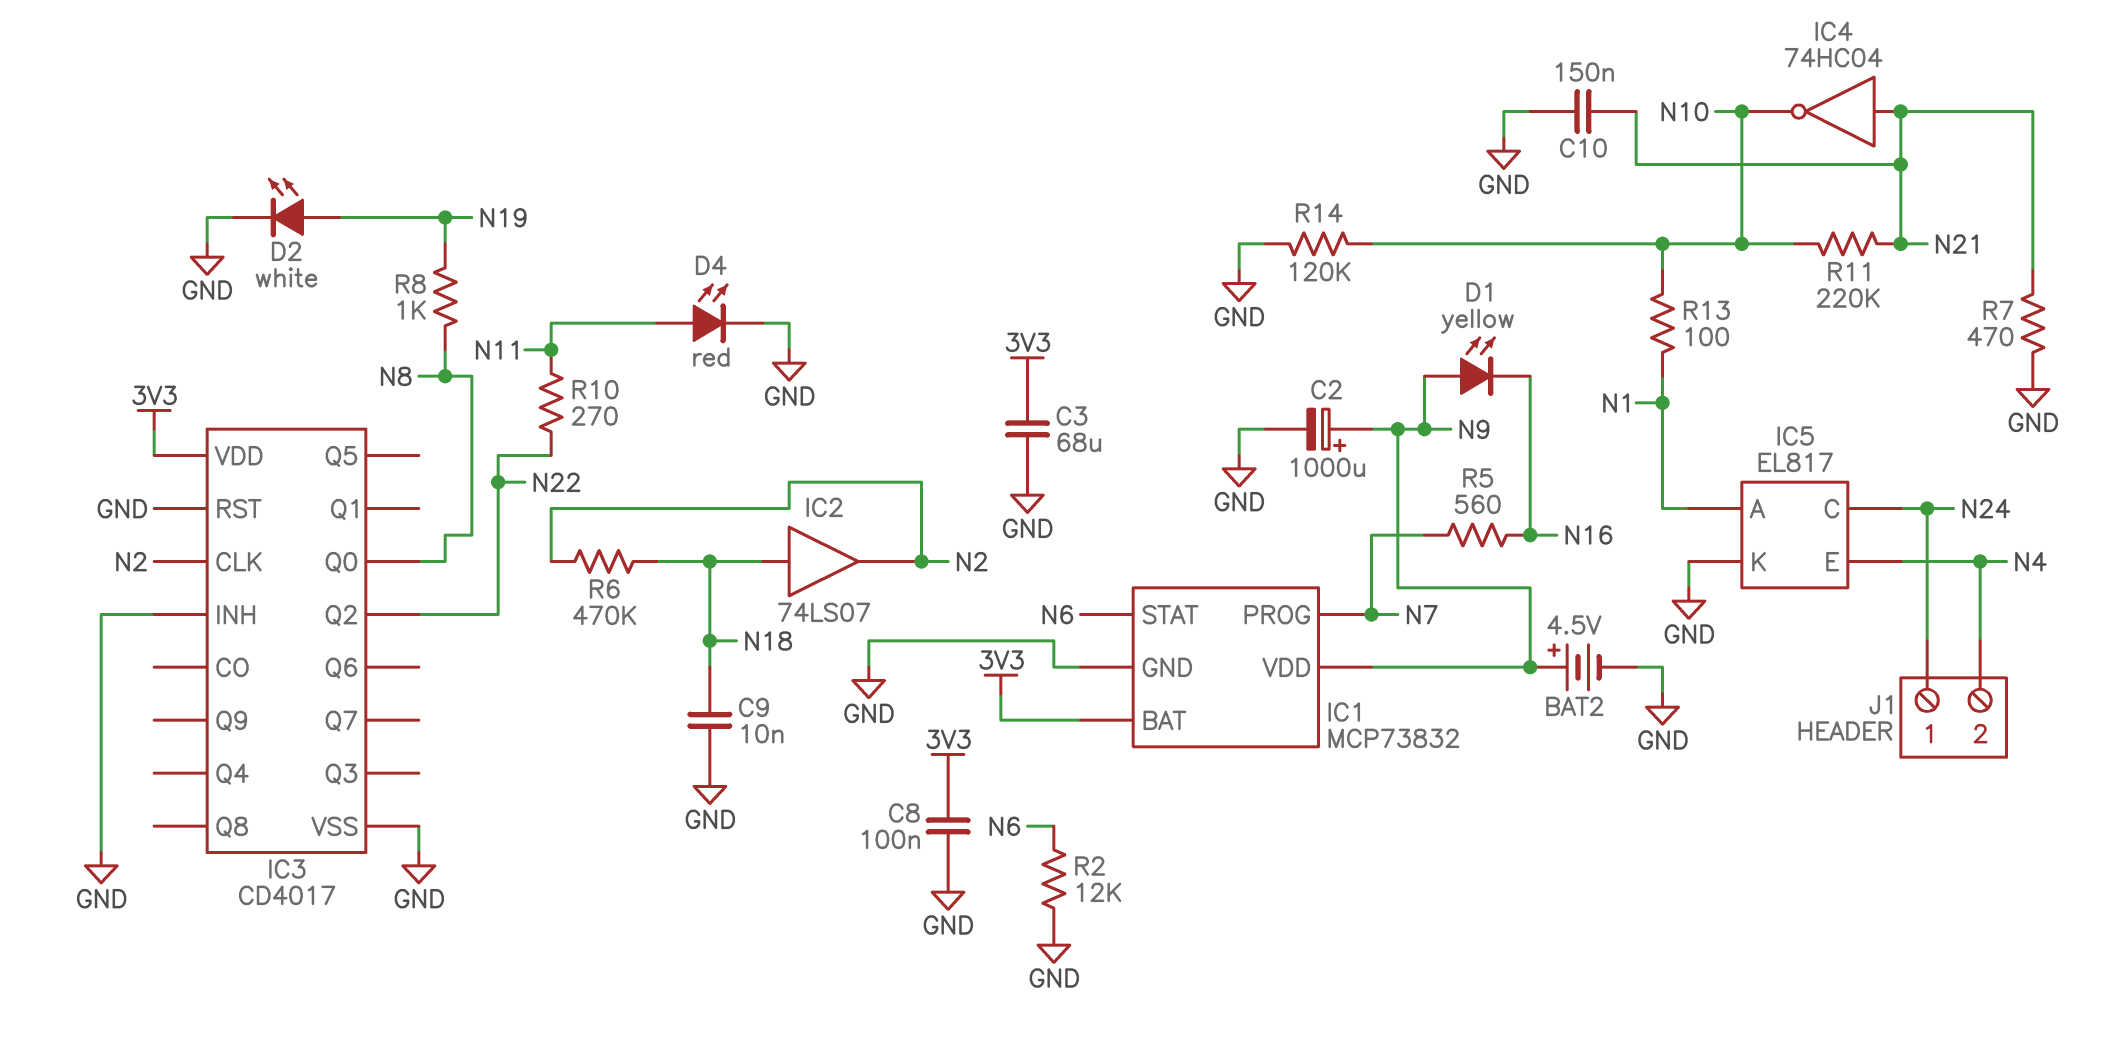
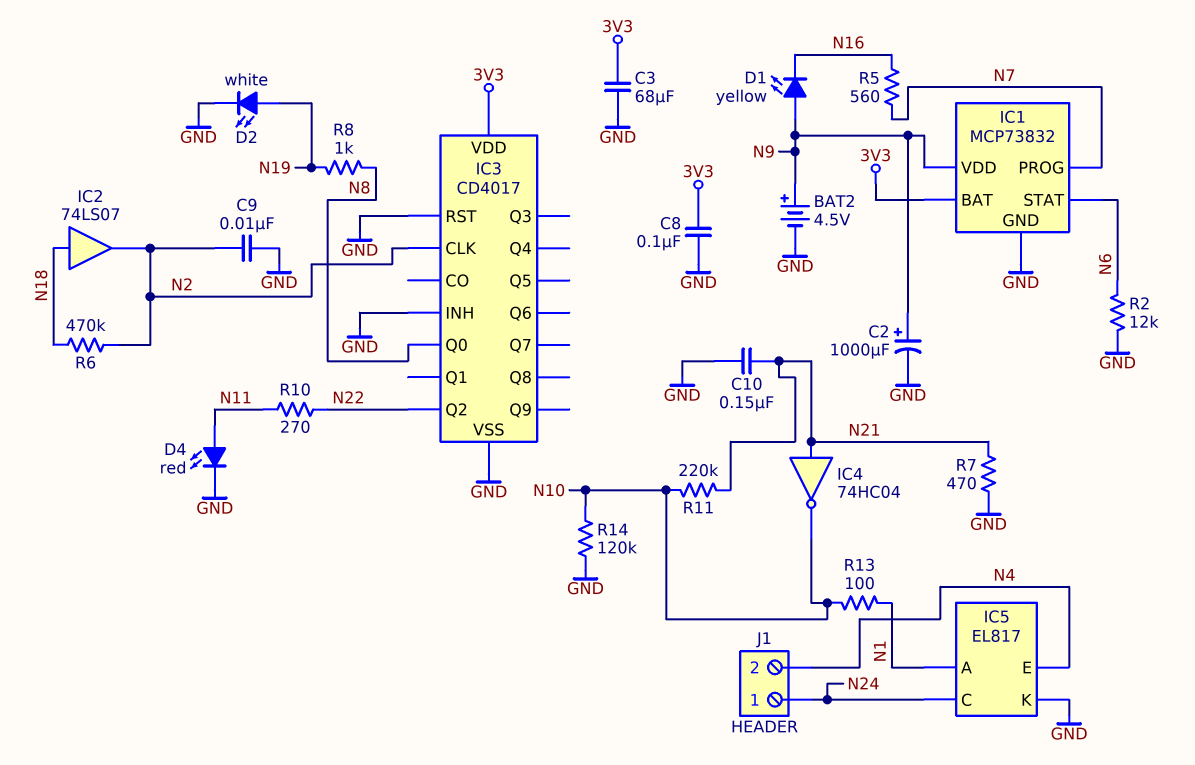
C9: 10nF (GND, N18) -> 10nF (GND, N2)

